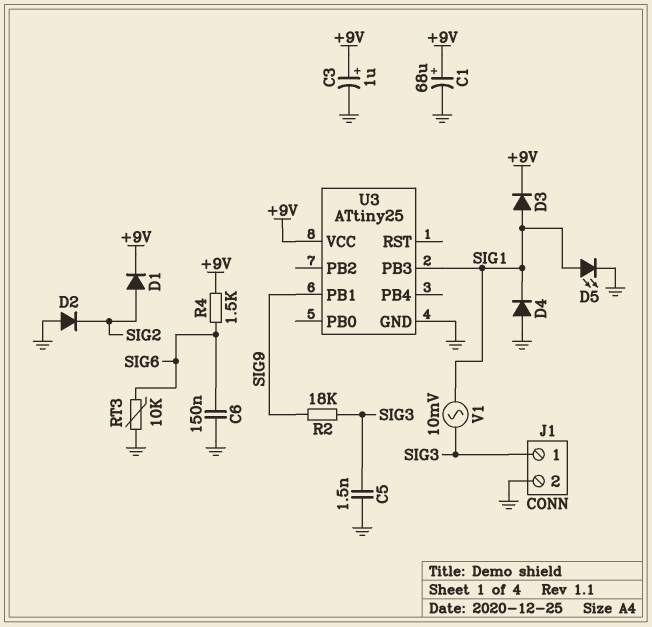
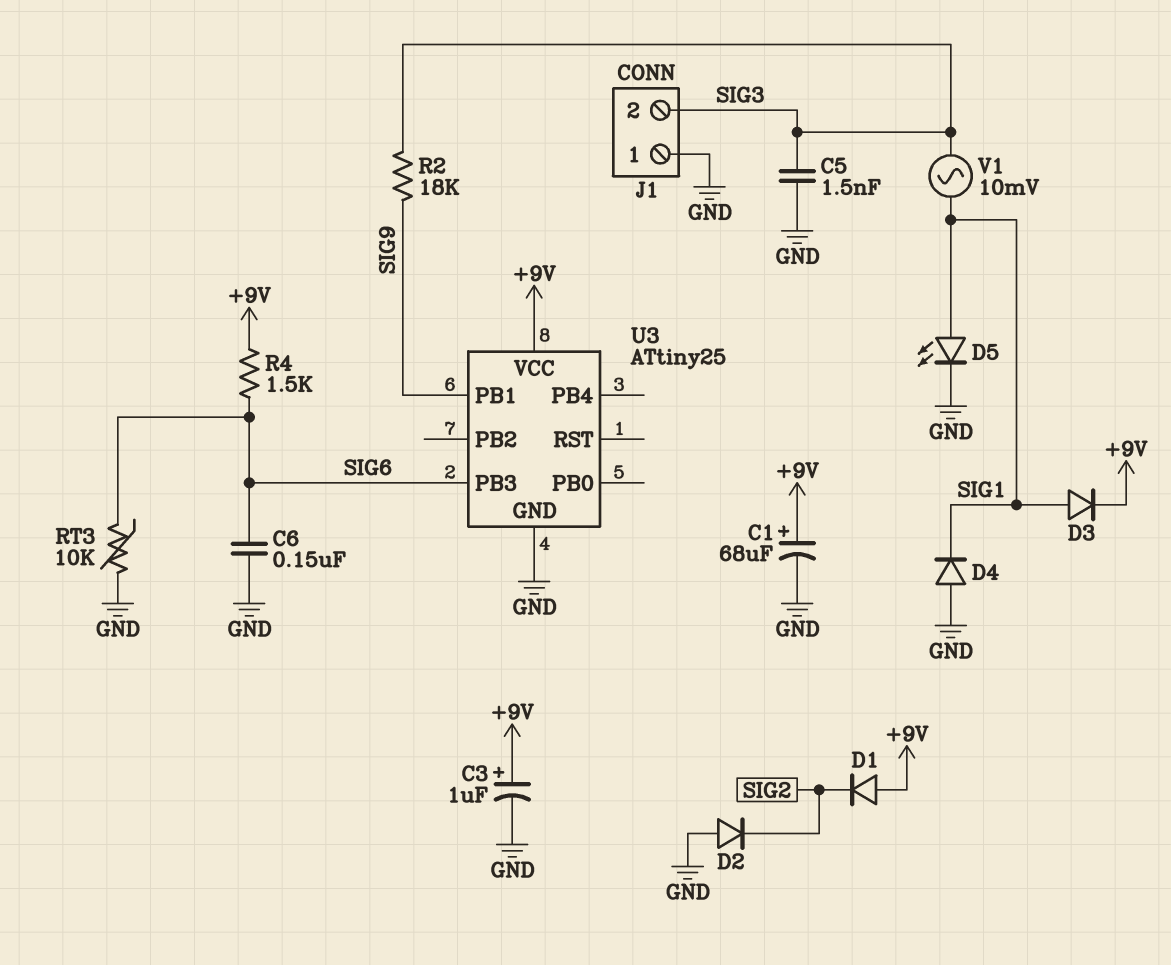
D1: diode (A SIG2, K +9V) -> diode (A +9V, K SIG2)
J1 pin 1: SIG3 -> GND
J1 pin 2: GND -> SIG3
U3 pin PB3: SIG1 -> SIG6

